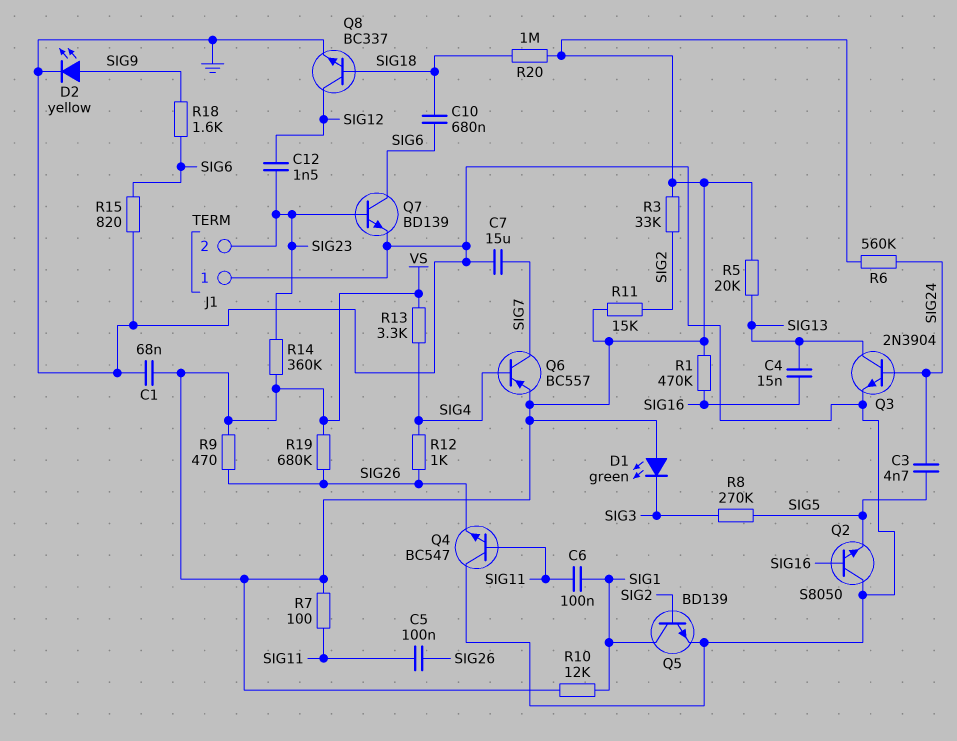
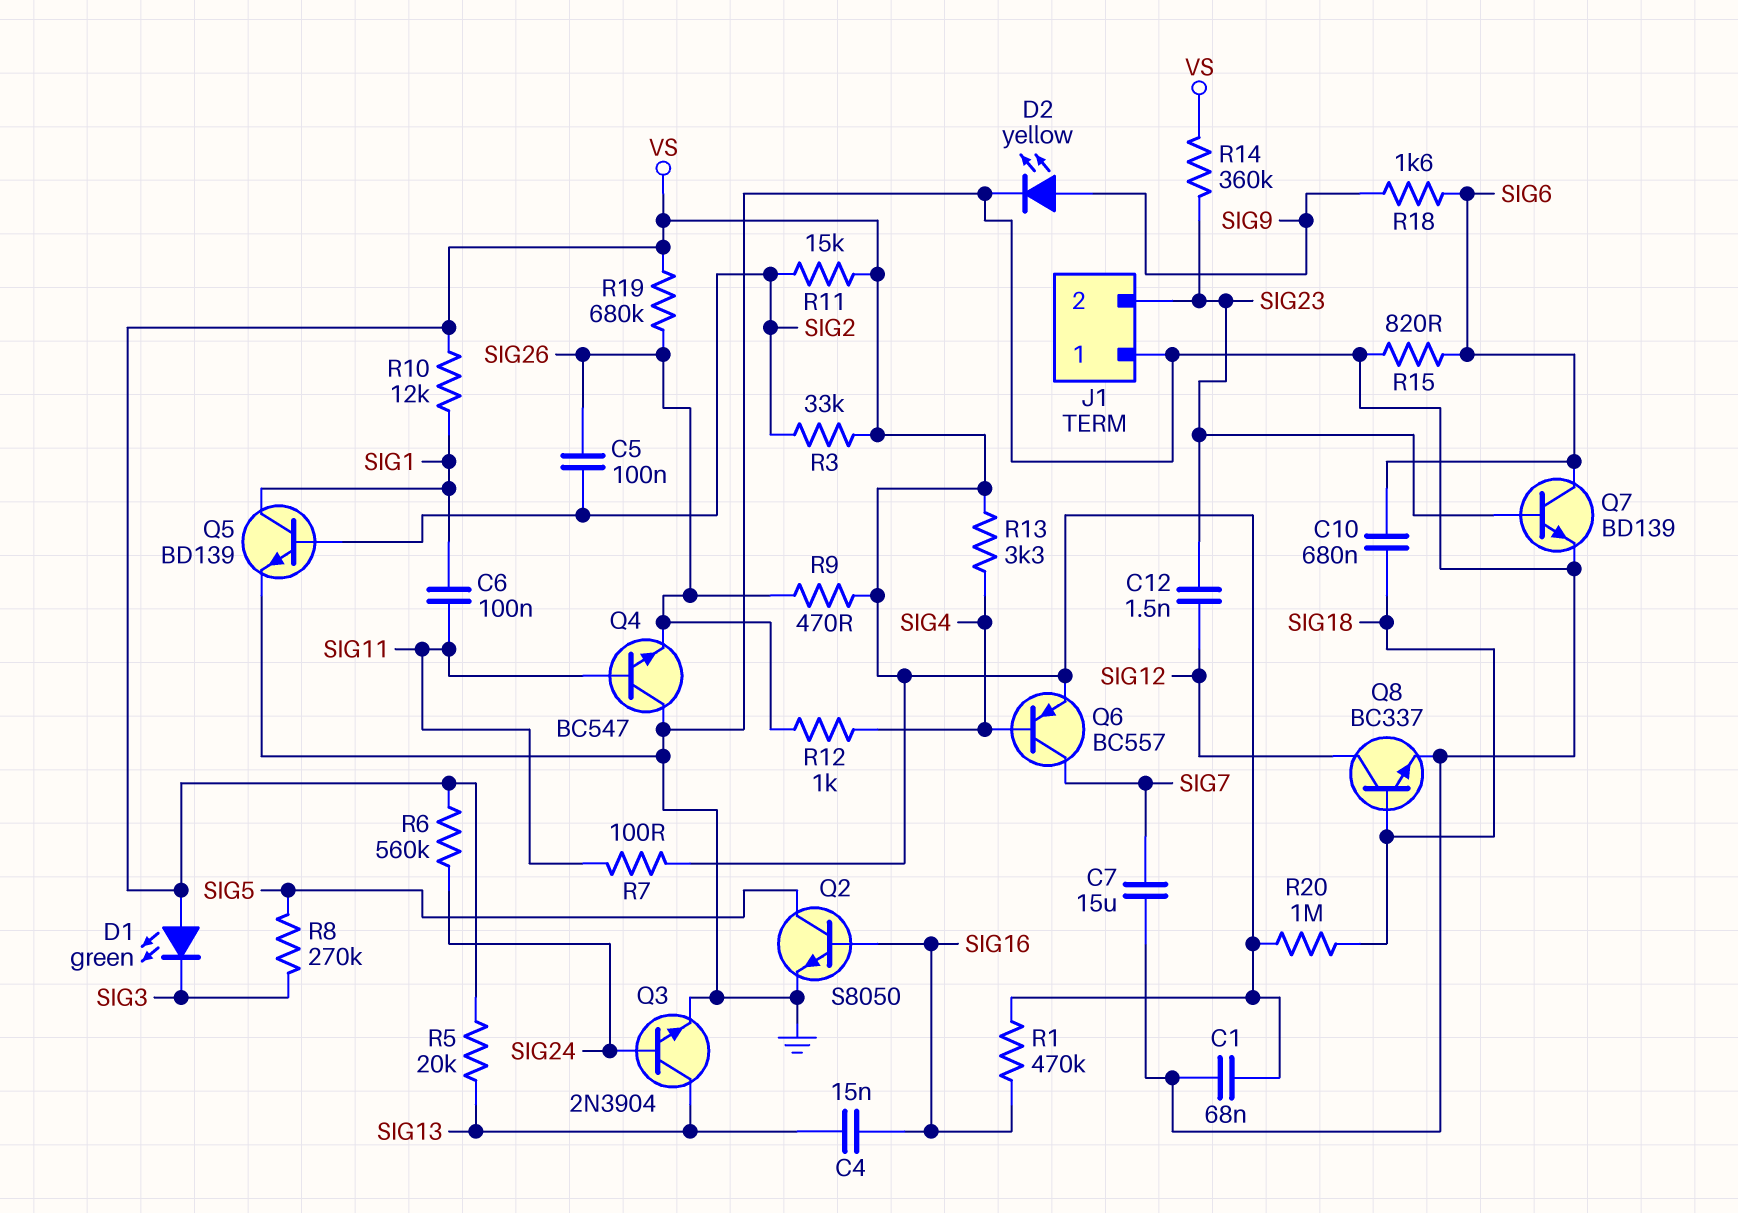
C3: 4.7nF (SIG5, SIG24) -> none
C5: 100nF (SIG11, SIG26) -> 100nF (SIG2, SIG26)
Q2: NPN S8050 (B SIG16, C GND, E SIG5) -> NPN S8050 (B SIG16, C SIG5, E GND)

